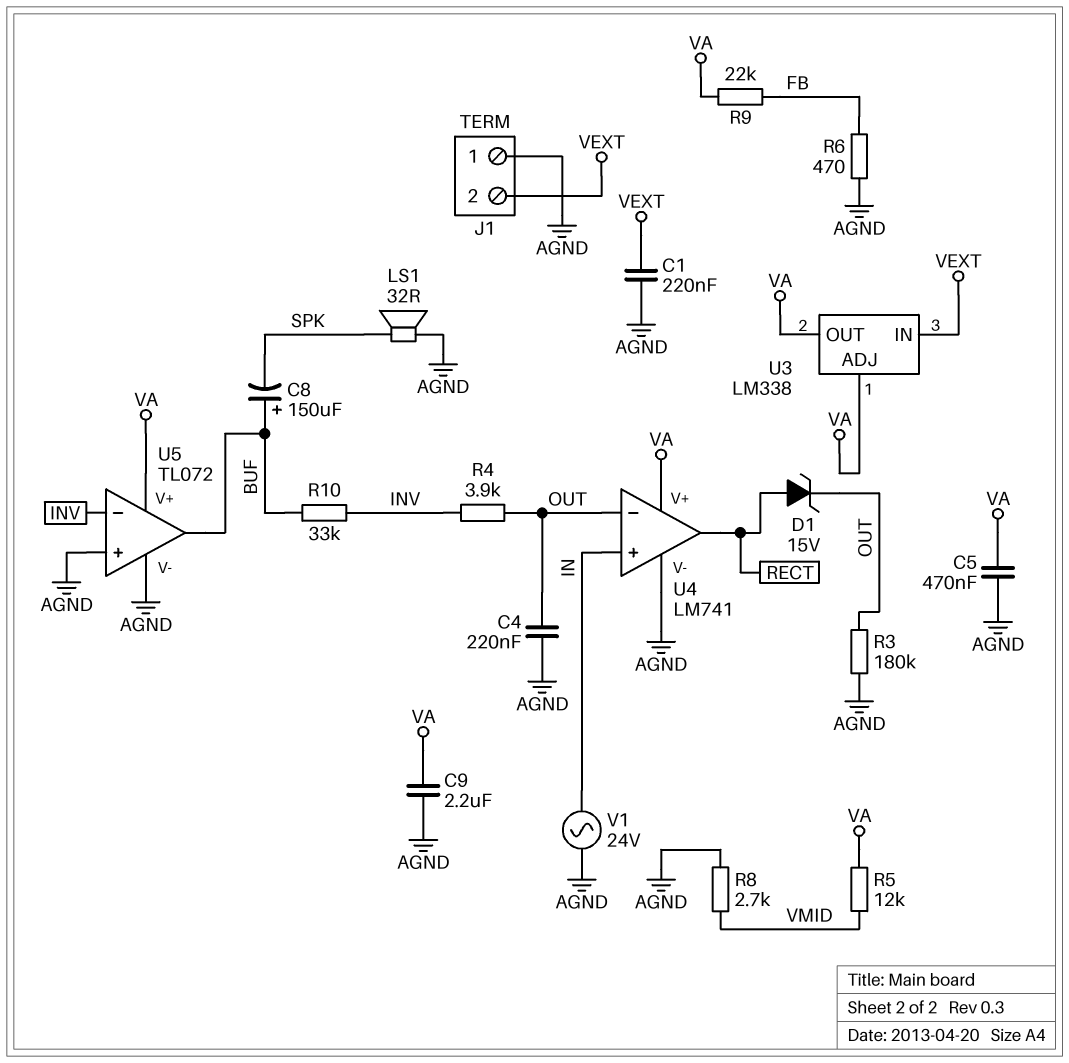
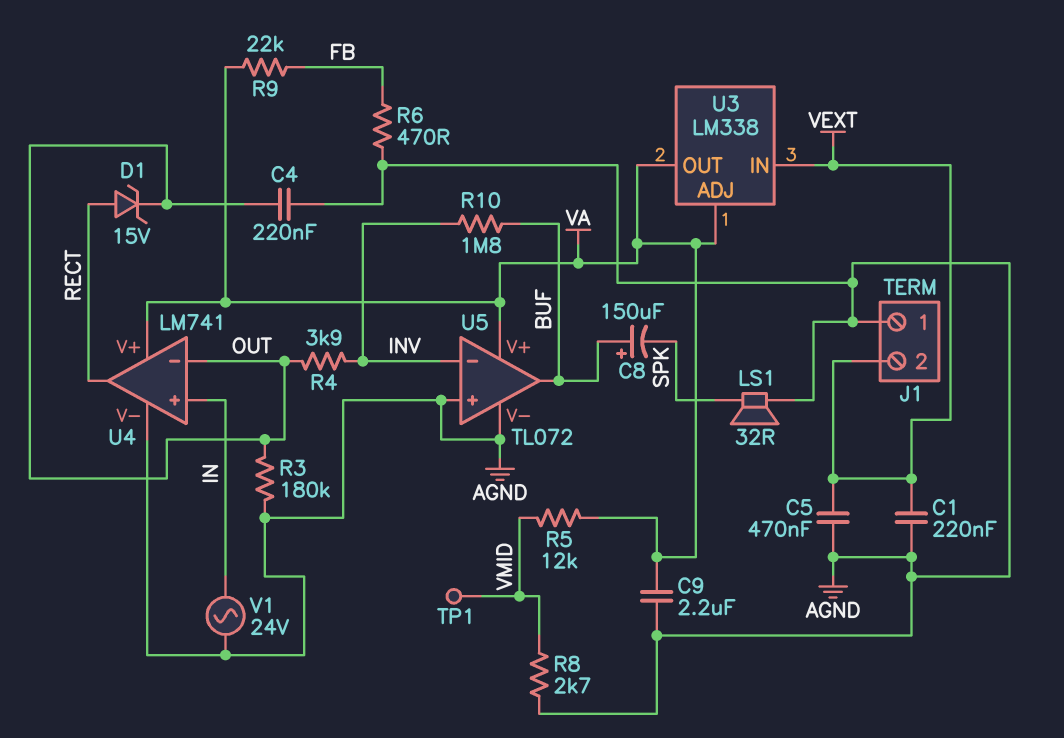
C5: 470nF (AGND, VA) -> 470nF (AGND, VEXT)
R10: 33k (BUF, INV) -> 1.8M (BUF, INV)
TP1: none -> test point (VMID)

